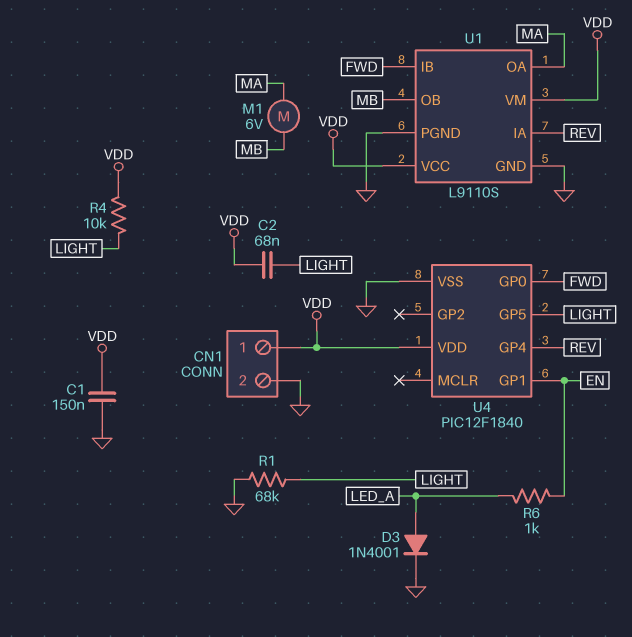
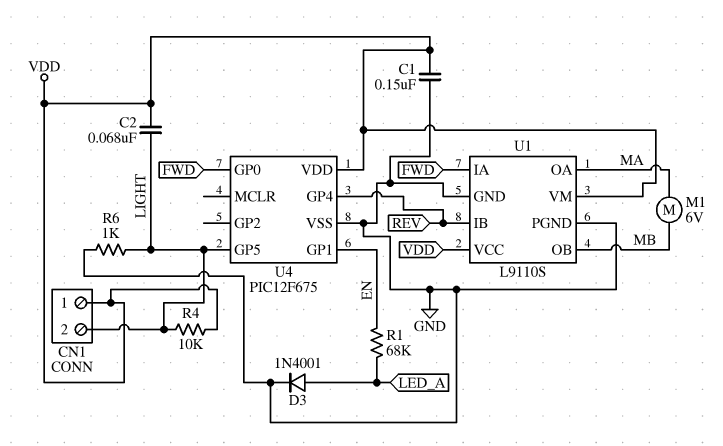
CN1 pin 2: GND -> LIGHT
R1: 68k (GND, LIGHT) -> 68k (EN, LED_A)
R6: 1k (EN, LED_A) -> 1k (GND, LIGHT)
U1 pin IA: REV -> FWD
U1 pin IB: FWD -> REV
U4: PIC12F1840 -> PIC12F675

